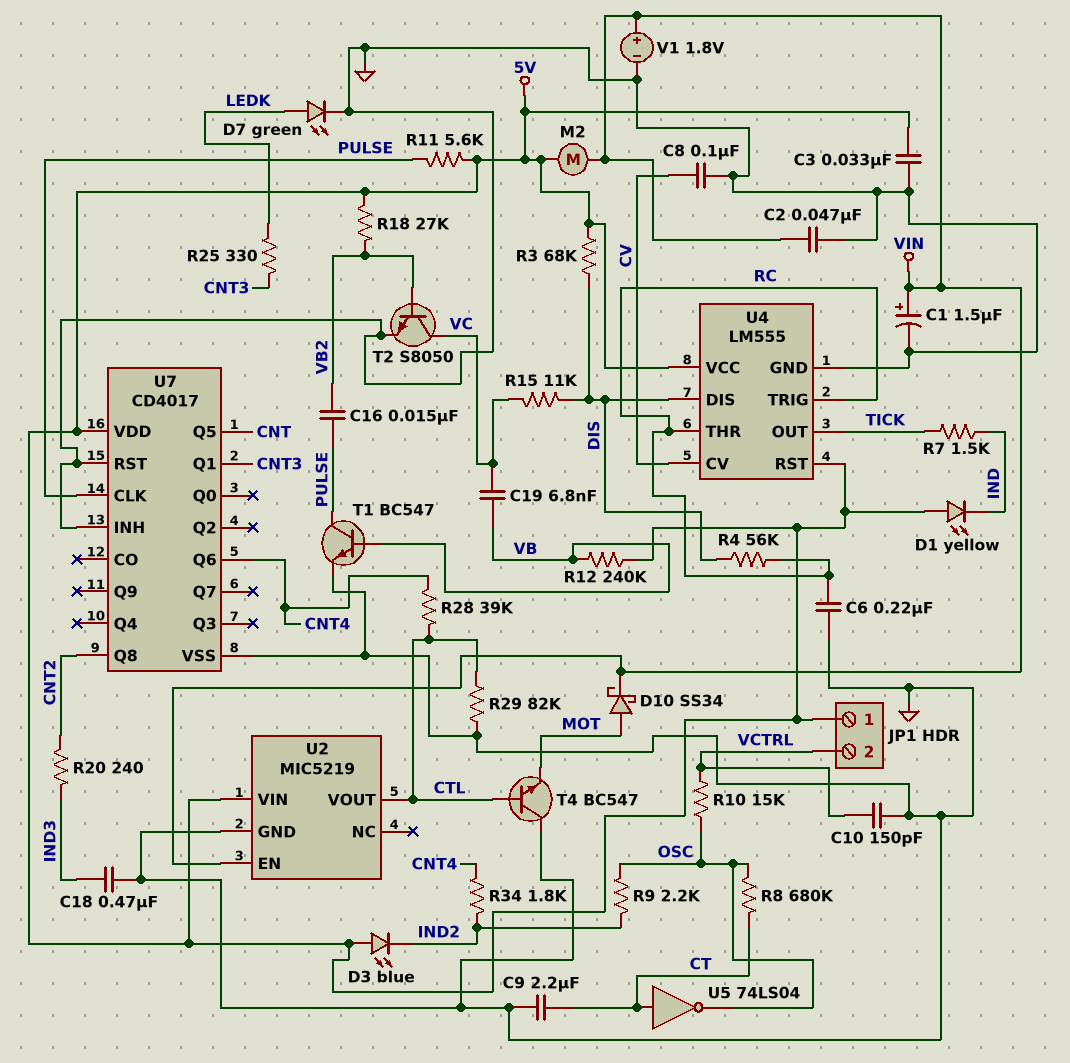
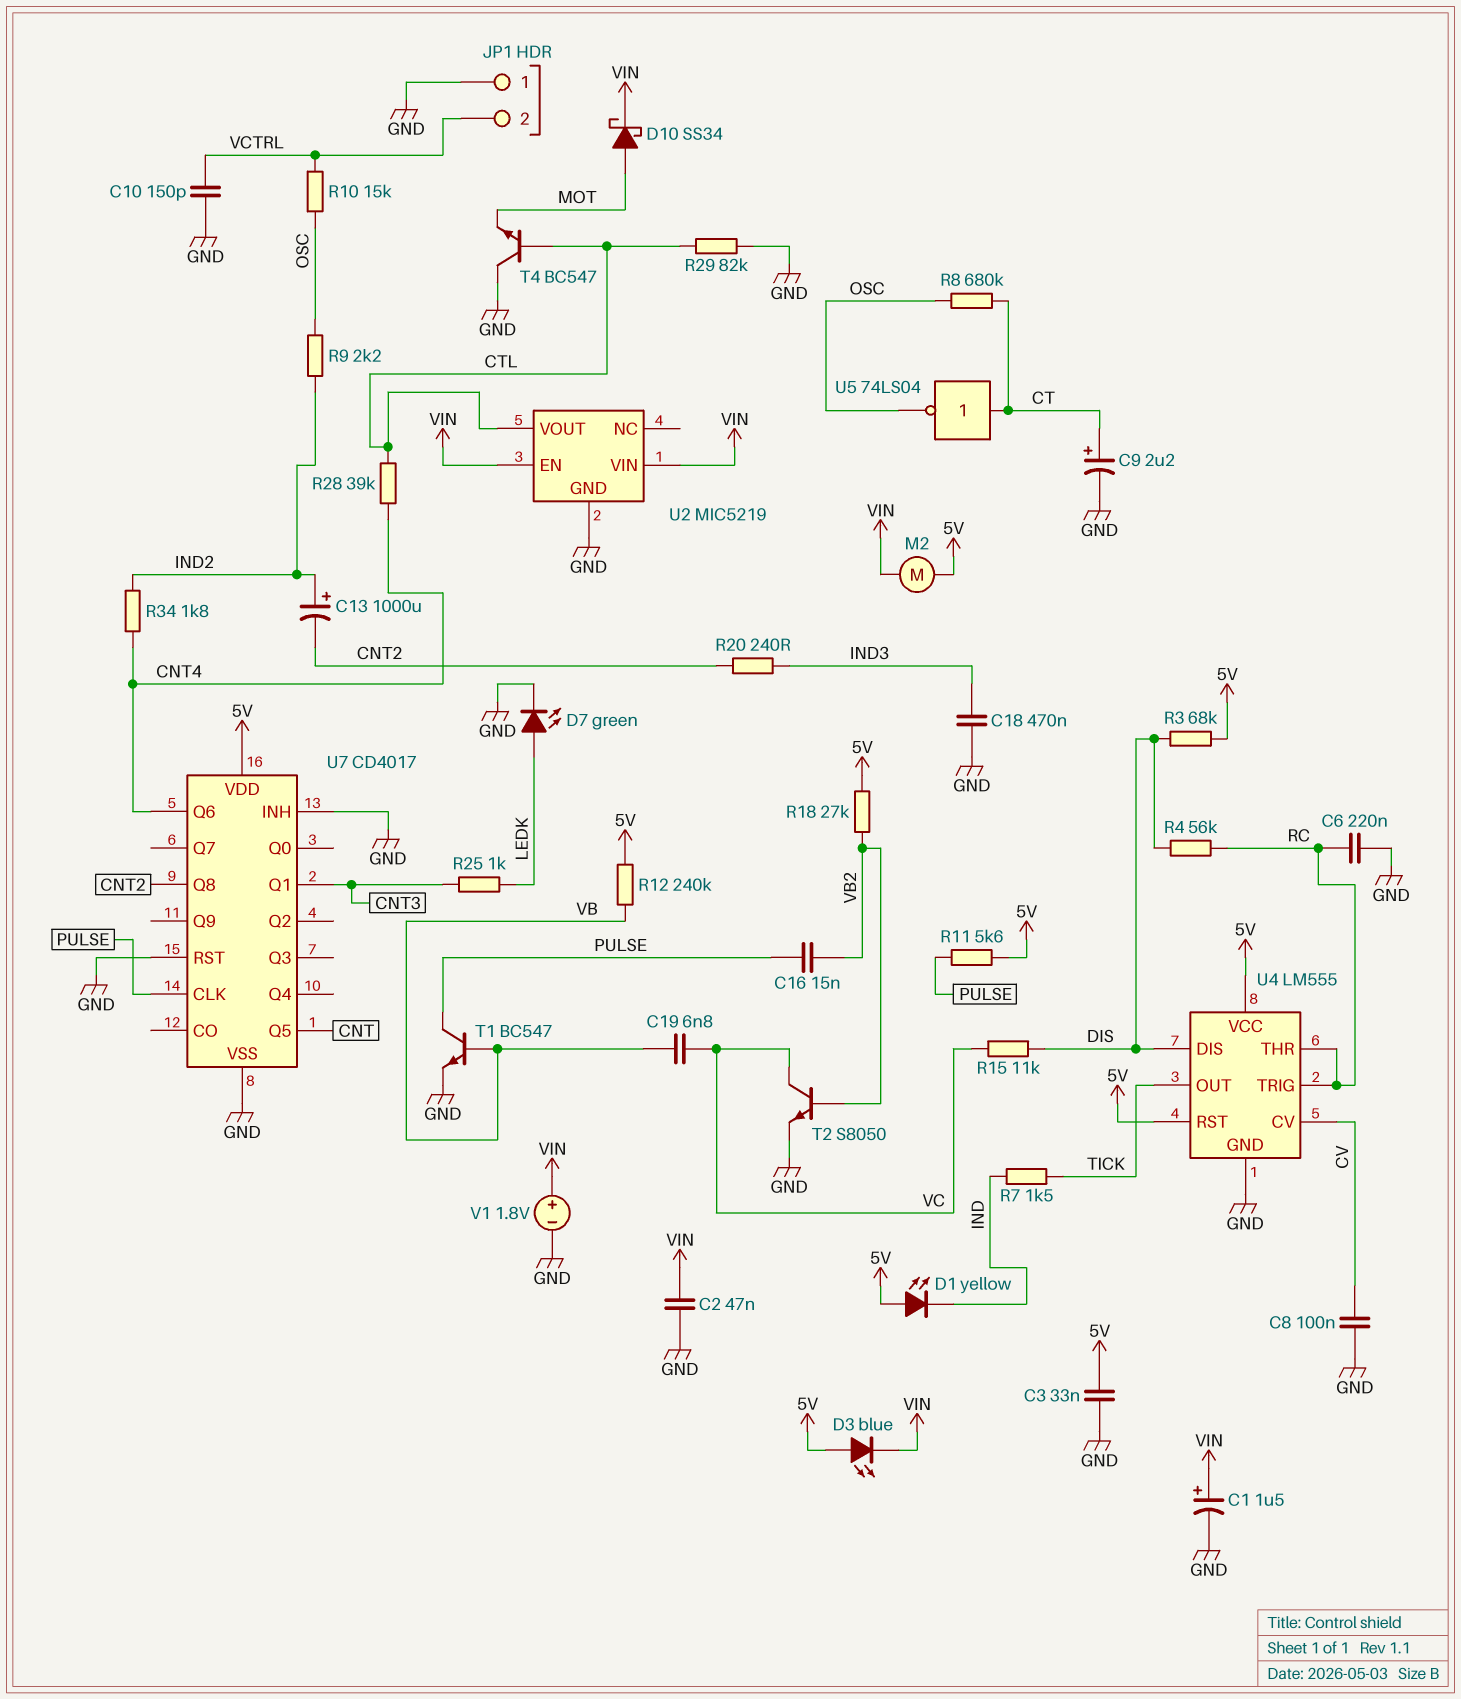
C9: 2.2uF (CT, GND) -> 2.2uF (plus CT, minus GND)
C13: none -> 1000uF (plus IND2, minus CNT2)
D3: LED blue (A 5V, K IND2) -> LED blue (A 5V, K VIN)
JP1 pin 1: 5V -> GND
R25: 330 (CNT3, LEDK) -> 1k (CNT3, LEDK)
U2 pin VIN: 5V -> VIN

